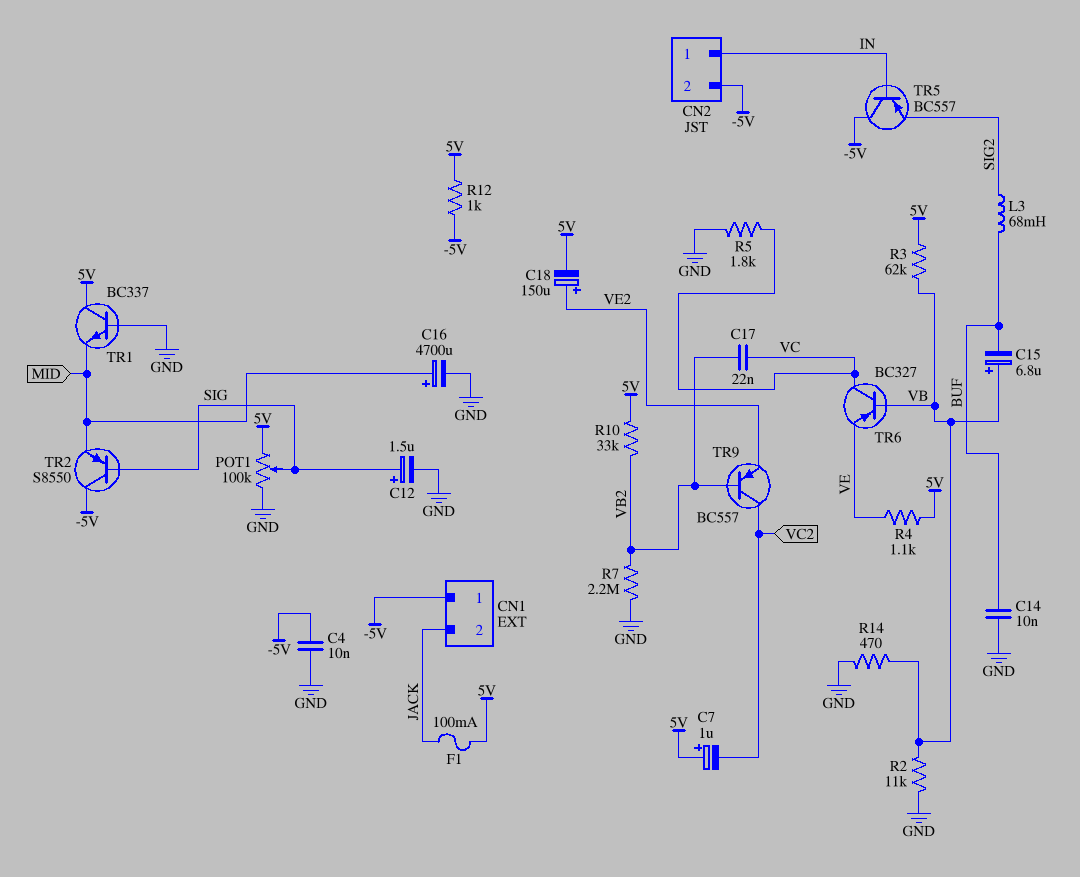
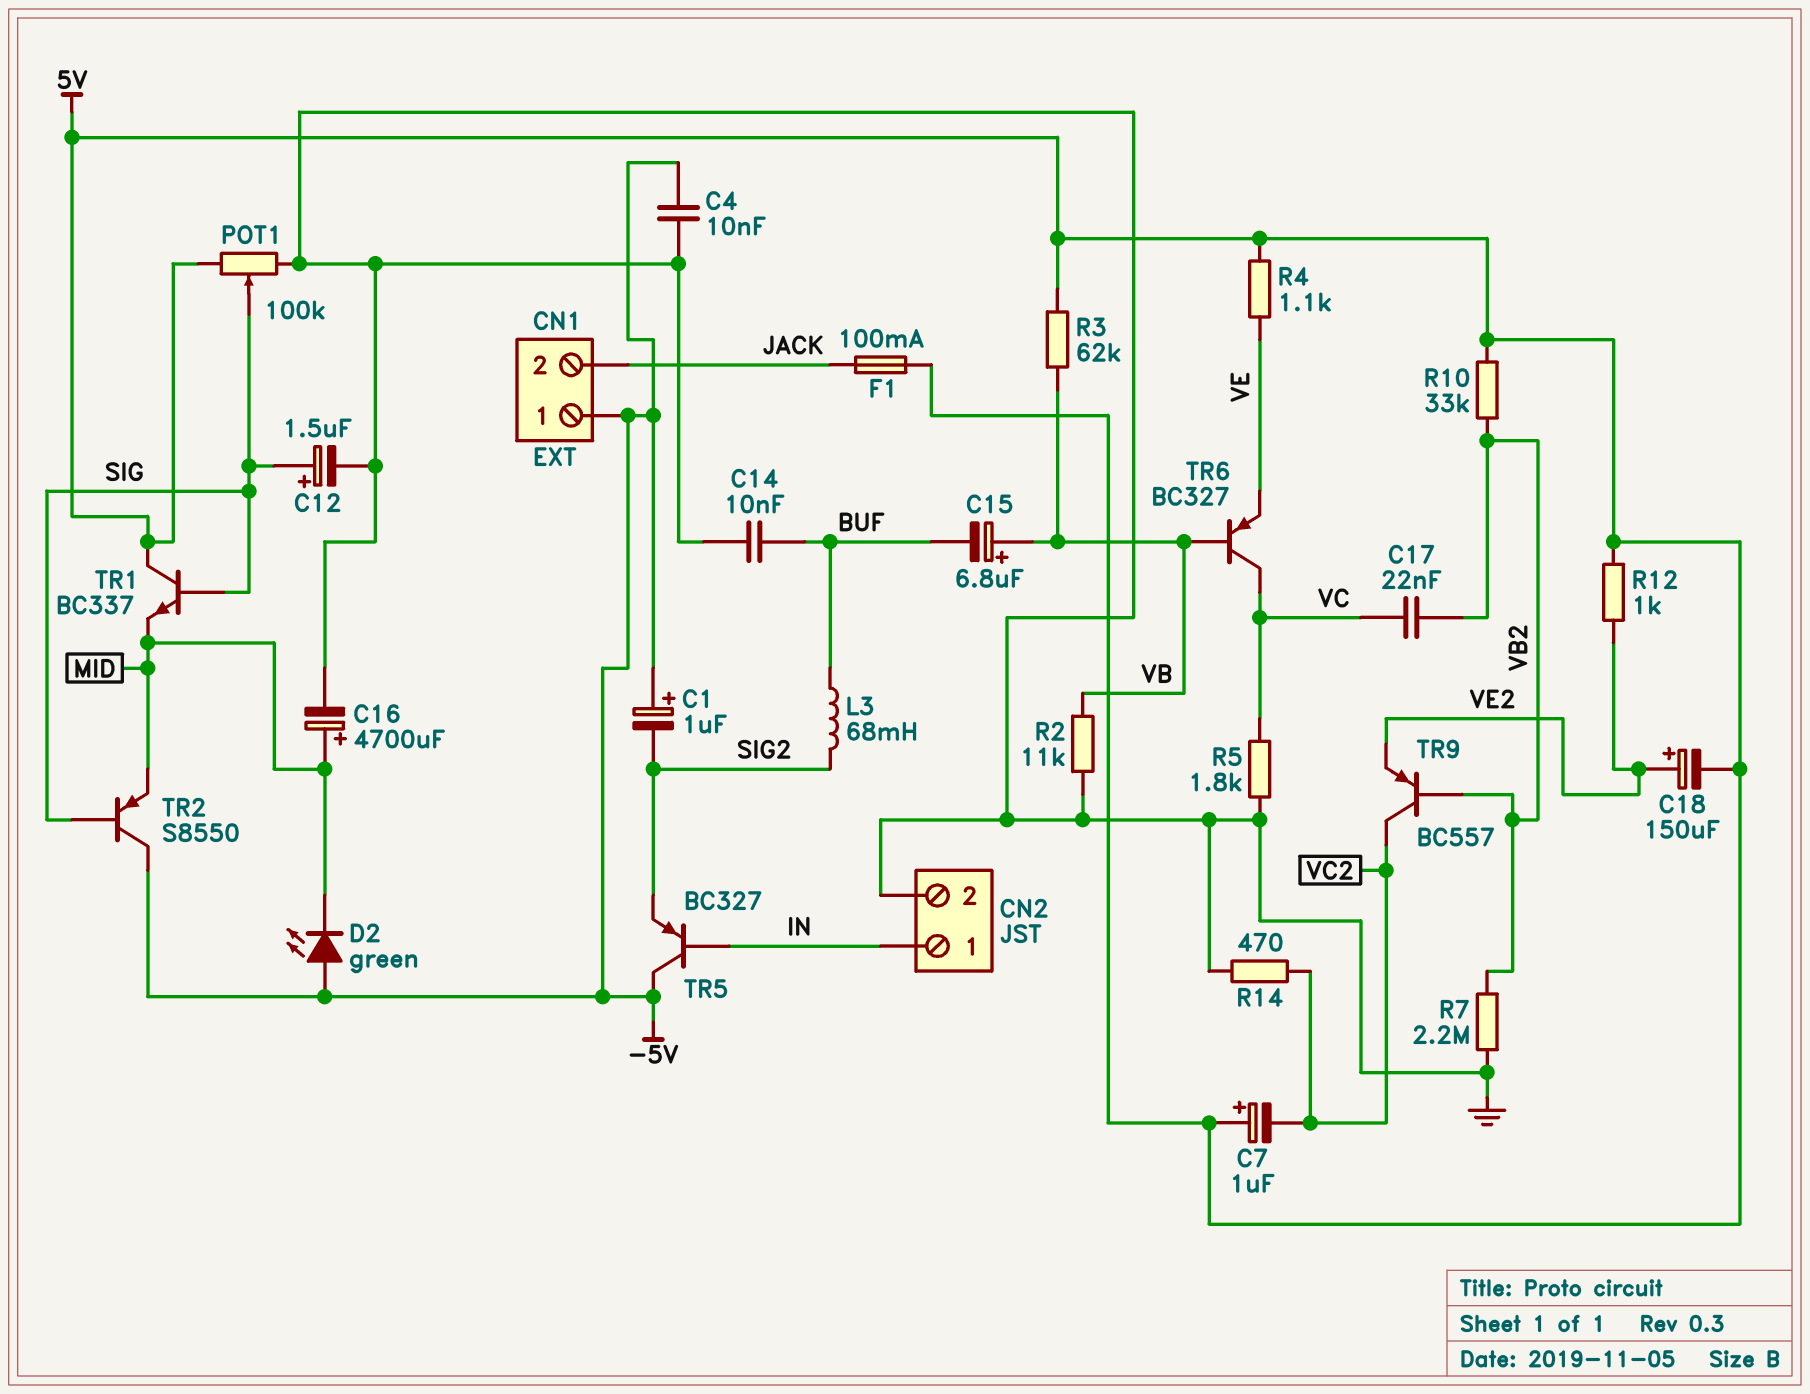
C1: none -> 1uF (plus -5V, minus SIG2)
CN2 pin 2: -5V -> GND
D2: none -> LED green (A -5V, K MID)
R12: 1k (-5V, 5V) -> 1k (5V, VE2)
R14: 470 (GND, VB) -> 470 (GND, VC2)
TR1: NPN BC337 (B GND, C 5V, E MID) -> NPN BC337 (B SIG, C 5V, E MID)
TR5: PNP BC557 (B IN, C -5V, E SIG2) -> PNP BC327 (B IN, C -5V, E SIG2)

